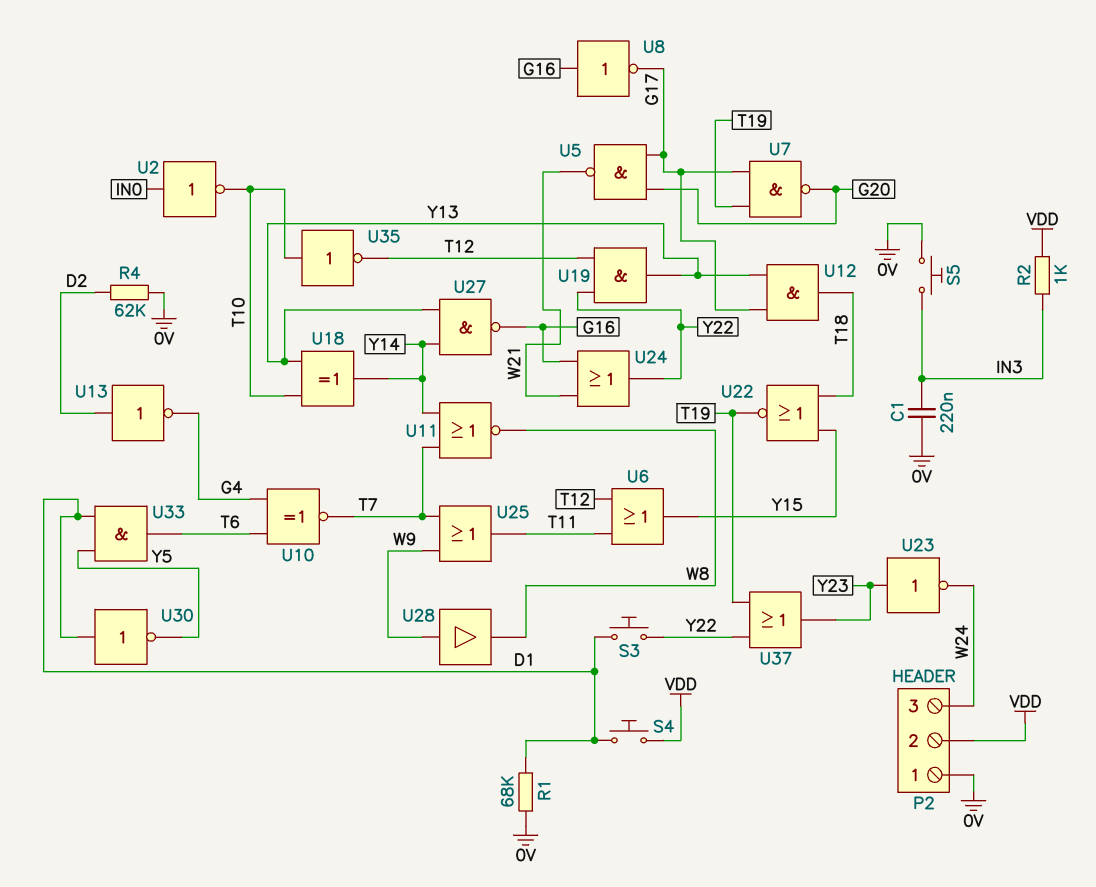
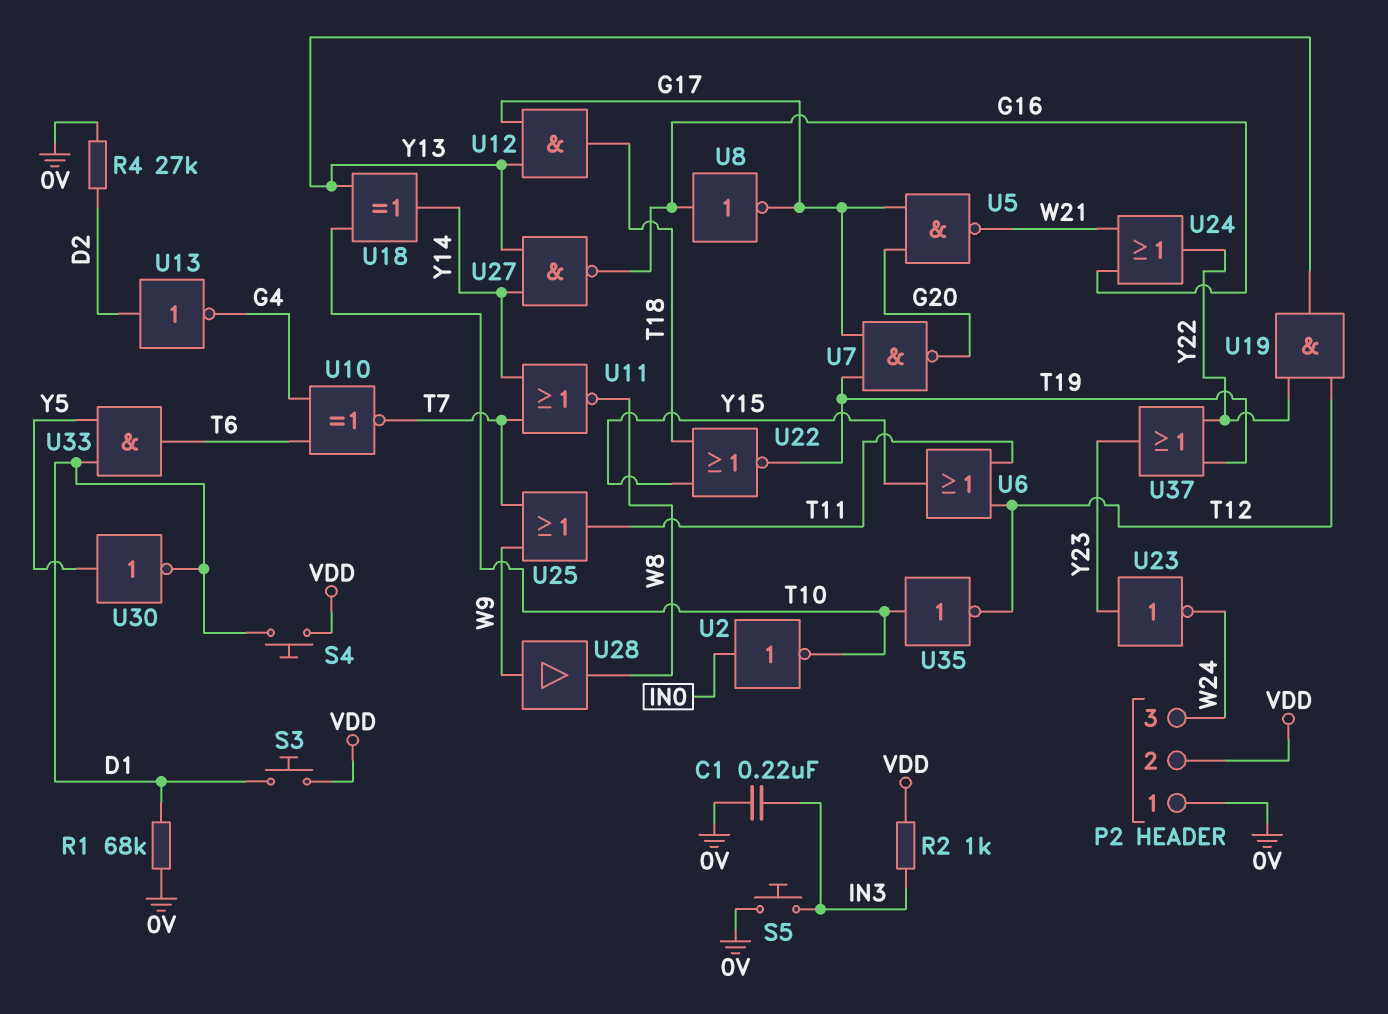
R4: 62k (0V, D2) -> 27k (0V, D2)
S3: button (D1, Y22) -> button (D1, VDD)
U30: NOT (in D1, out Y5) -> NOT (in Y5, out D1)

